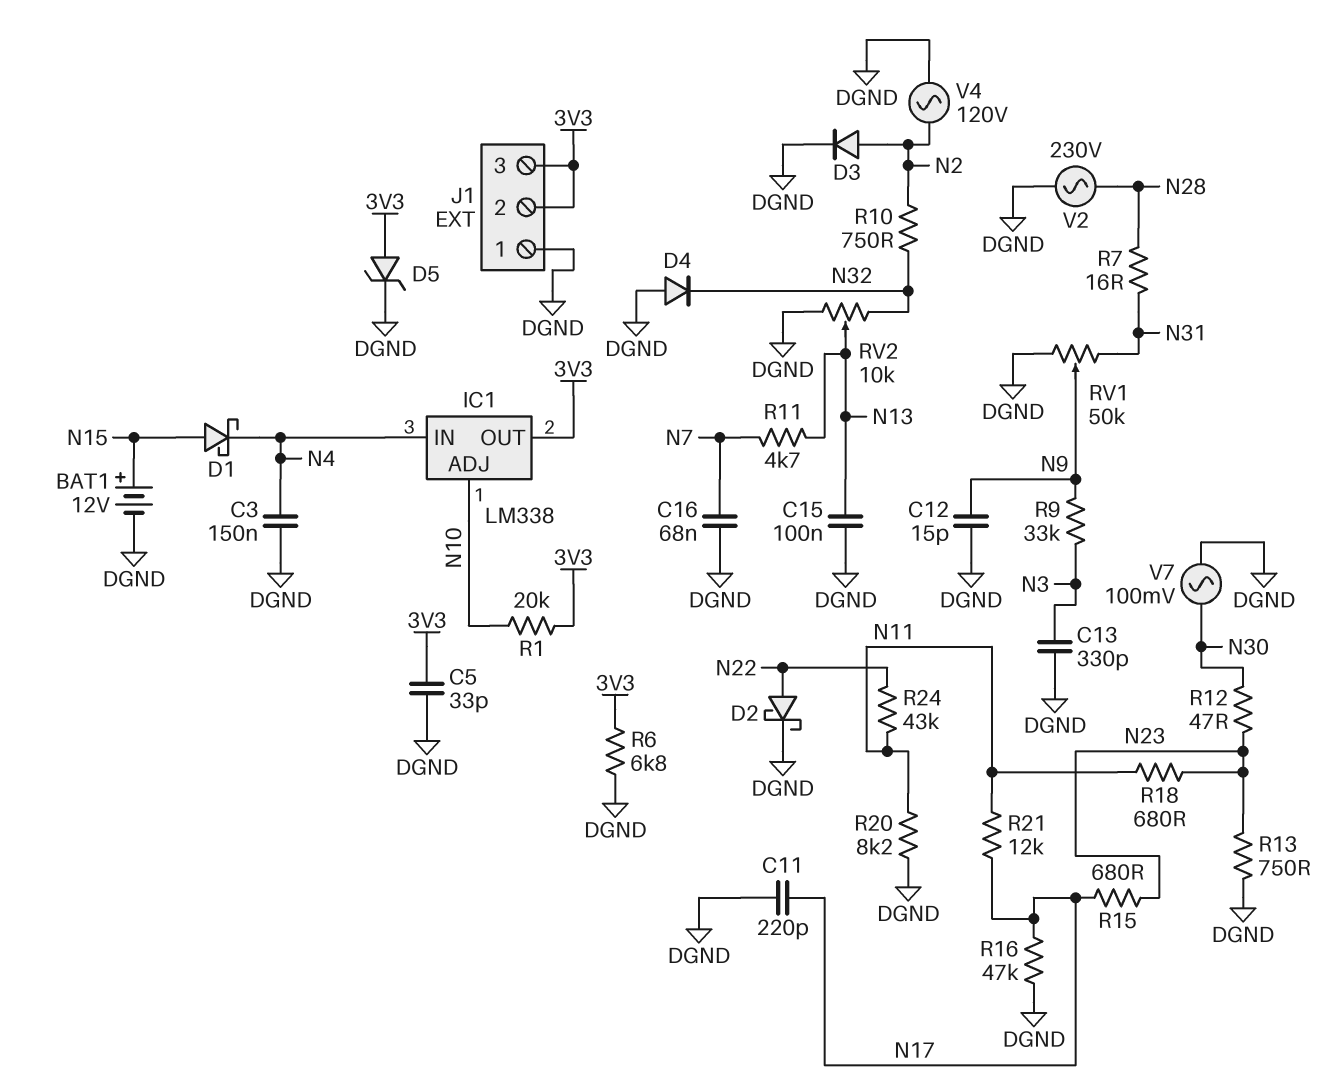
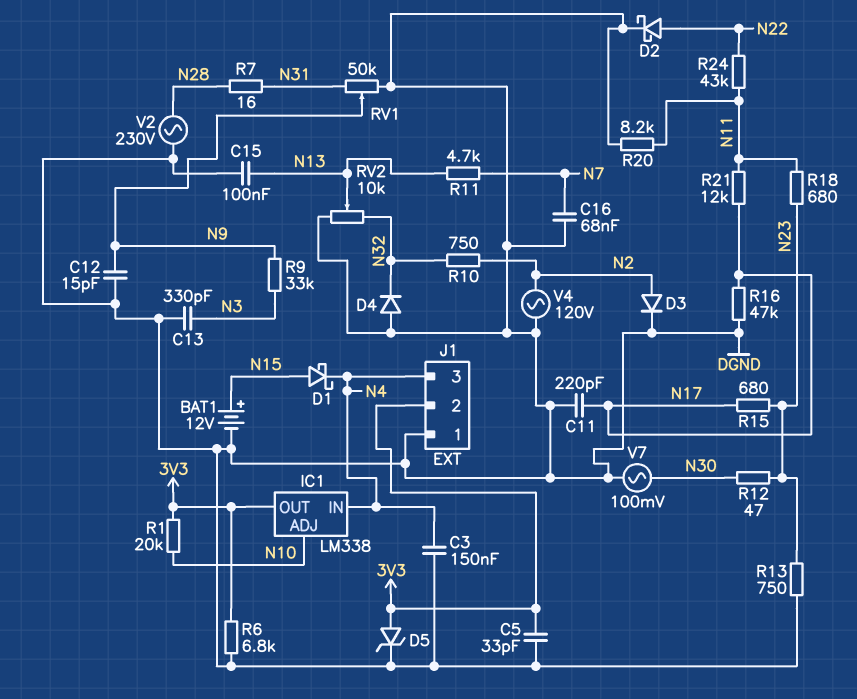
J1 pin 3: 3V3 -> N4

